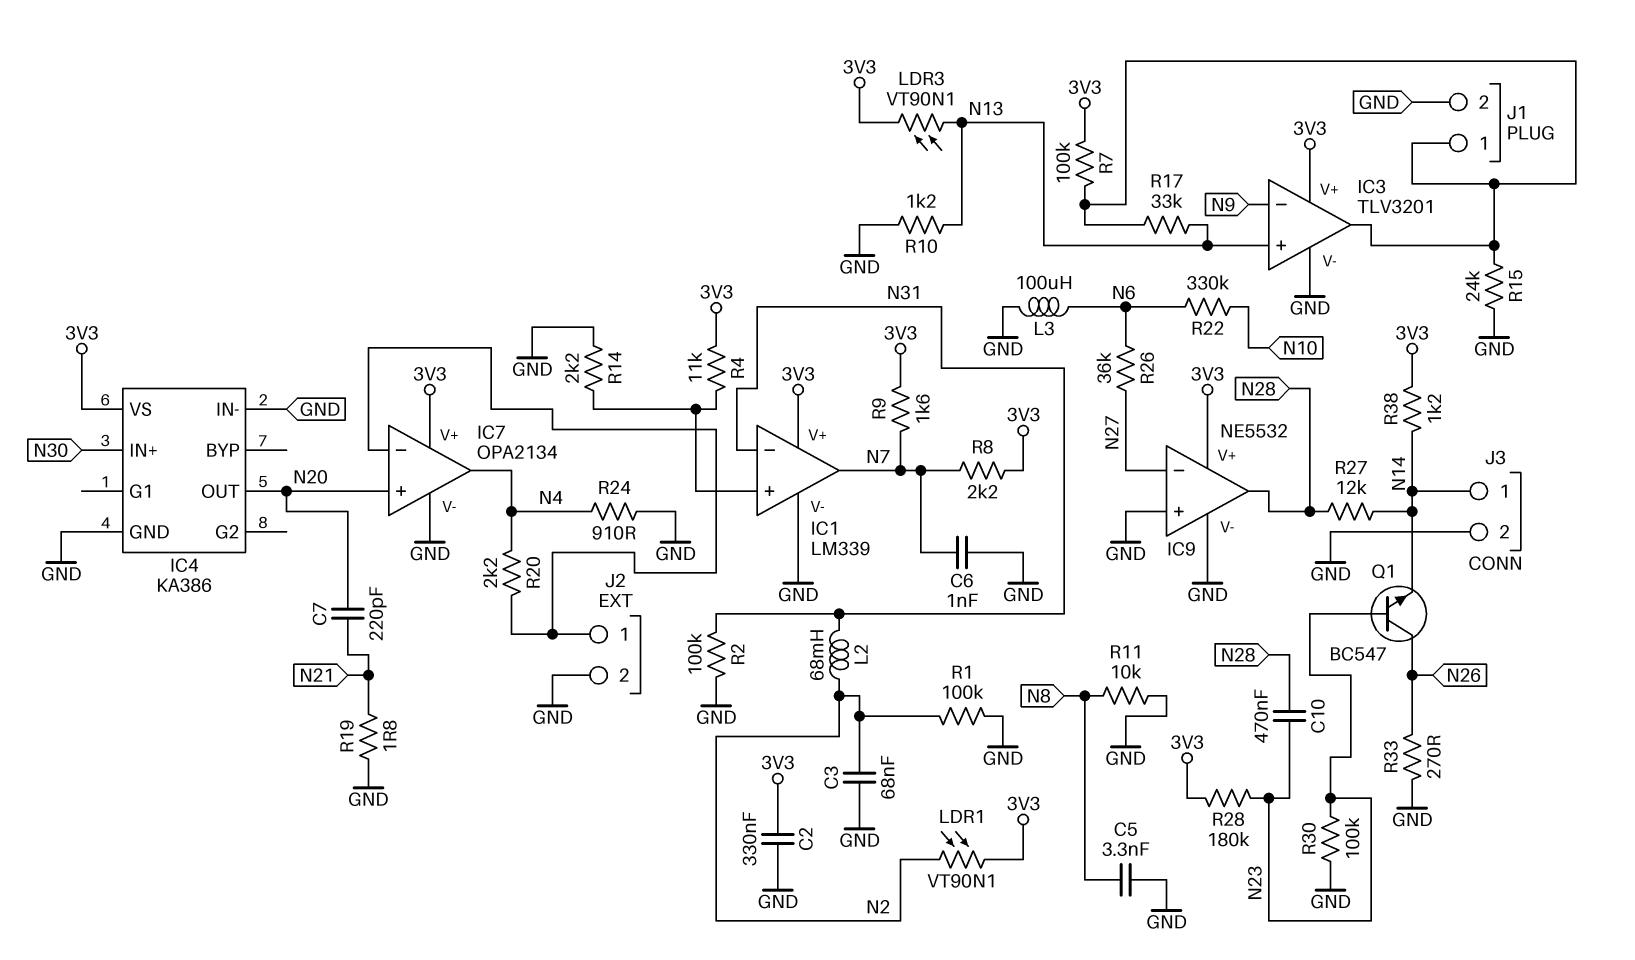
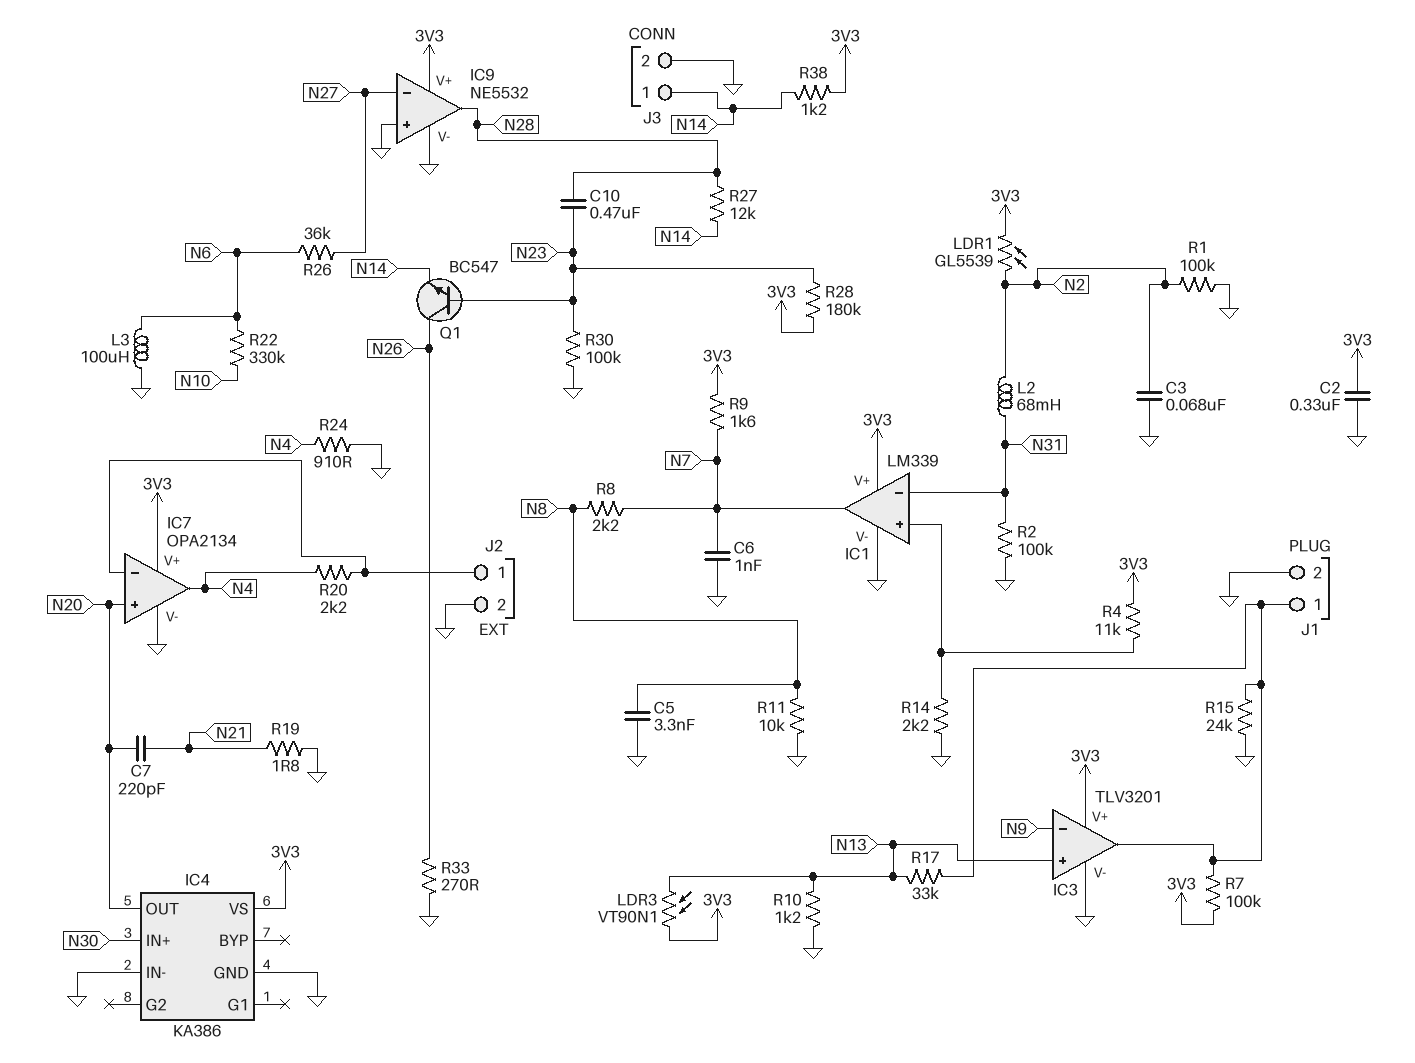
LDR1: VT90N1 (3V3, N2) -> GL5539 (3V3, N2)
R8: 2.2k (3V3, N7) -> 2.2k (N7, N8)

